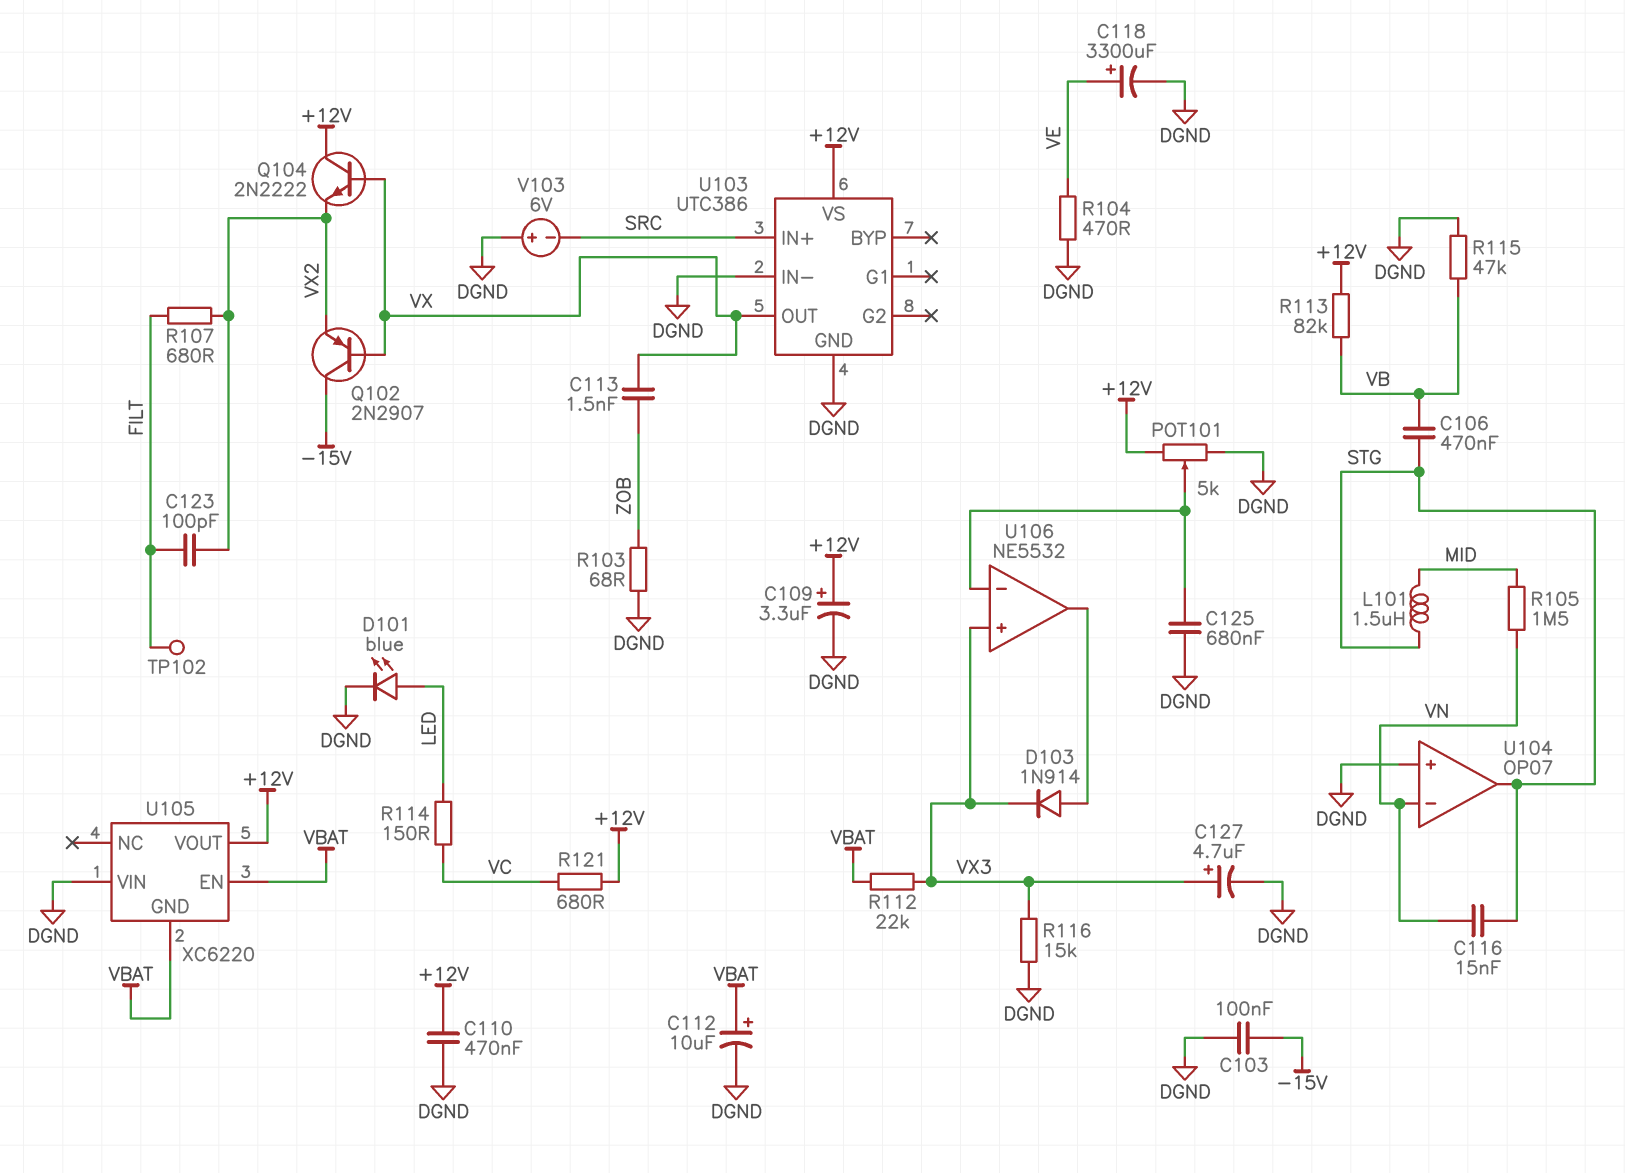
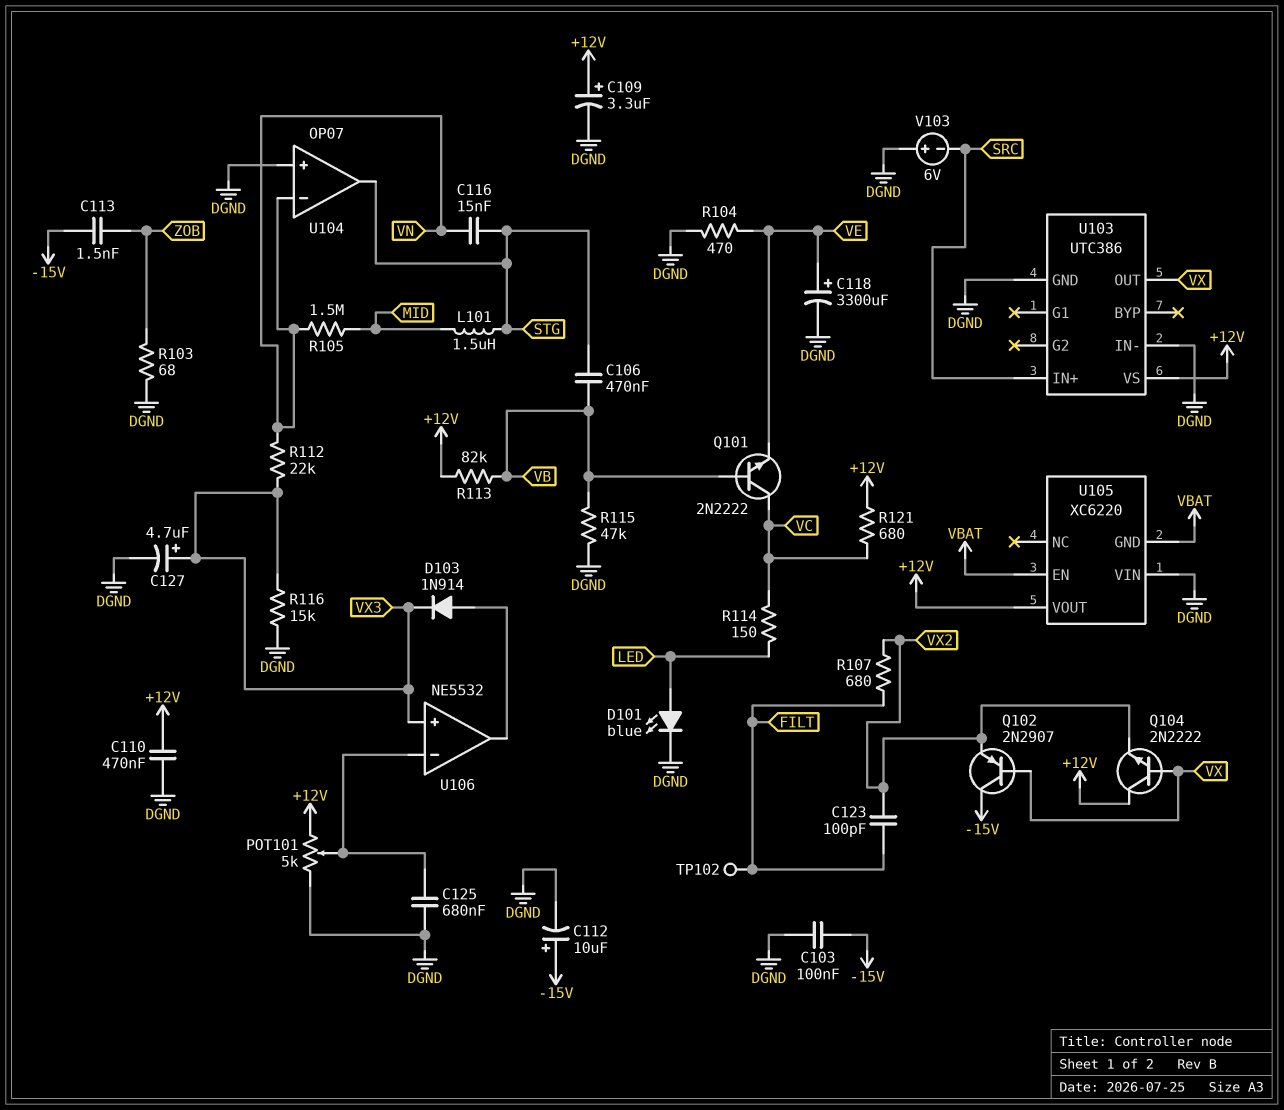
C112: 10uF (plus VBAT, minus DGND) -> 10uF (plus -15V, minus DGND)
C113: 1.5nF (VX, ZOB) -> 1.5nF (-15V, ZOB)
Q101: none -> NPN 2N2222 (B VB, C VC, E VE)
R112: 22k (VBAT, VX3) -> 22k (VN, VX3)

